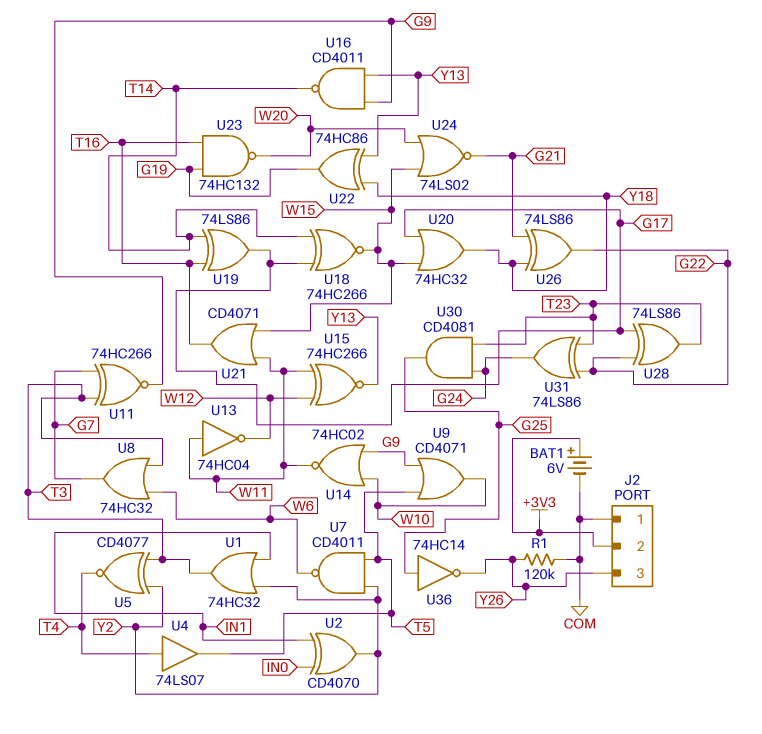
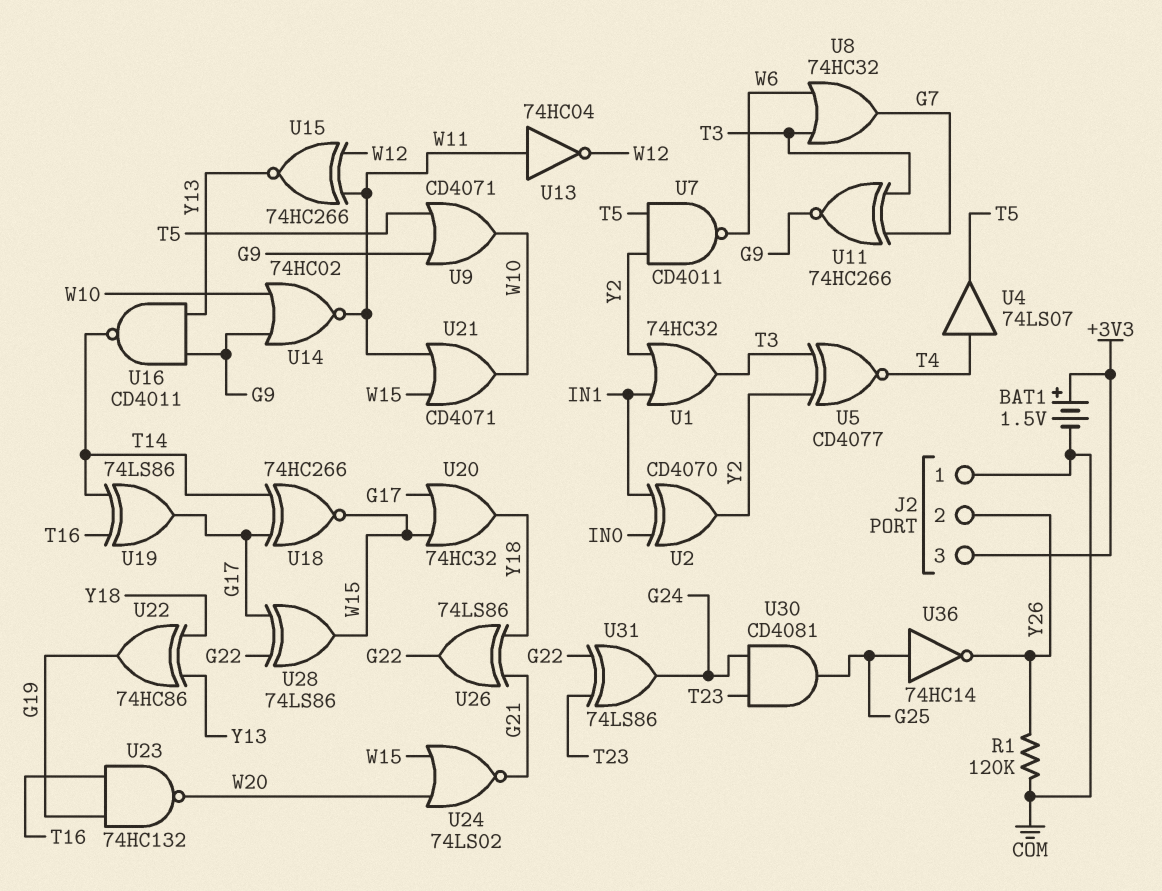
BAT1: 6V (plus +3V3, minus COM) -> 1.5V (plus +3V3, minus COM)
J2 pin 2: +3V3 -> Y26
J2 pin 3: Y26 -> +3V3
U21: OR CD4071 (in W11, in W15, out T16) -> OR CD4071 (in W11, in W15, out W10)
U28: XOR 74LS86 (in G17, in G22, out T23) -> XOR 74LS86 (in G17, in G22, out W15)

